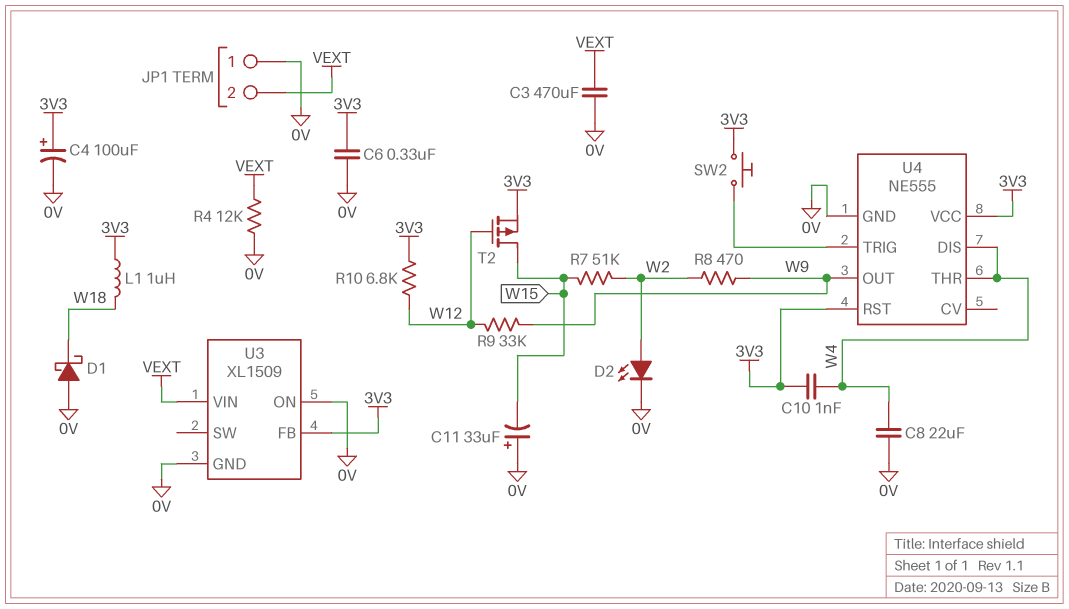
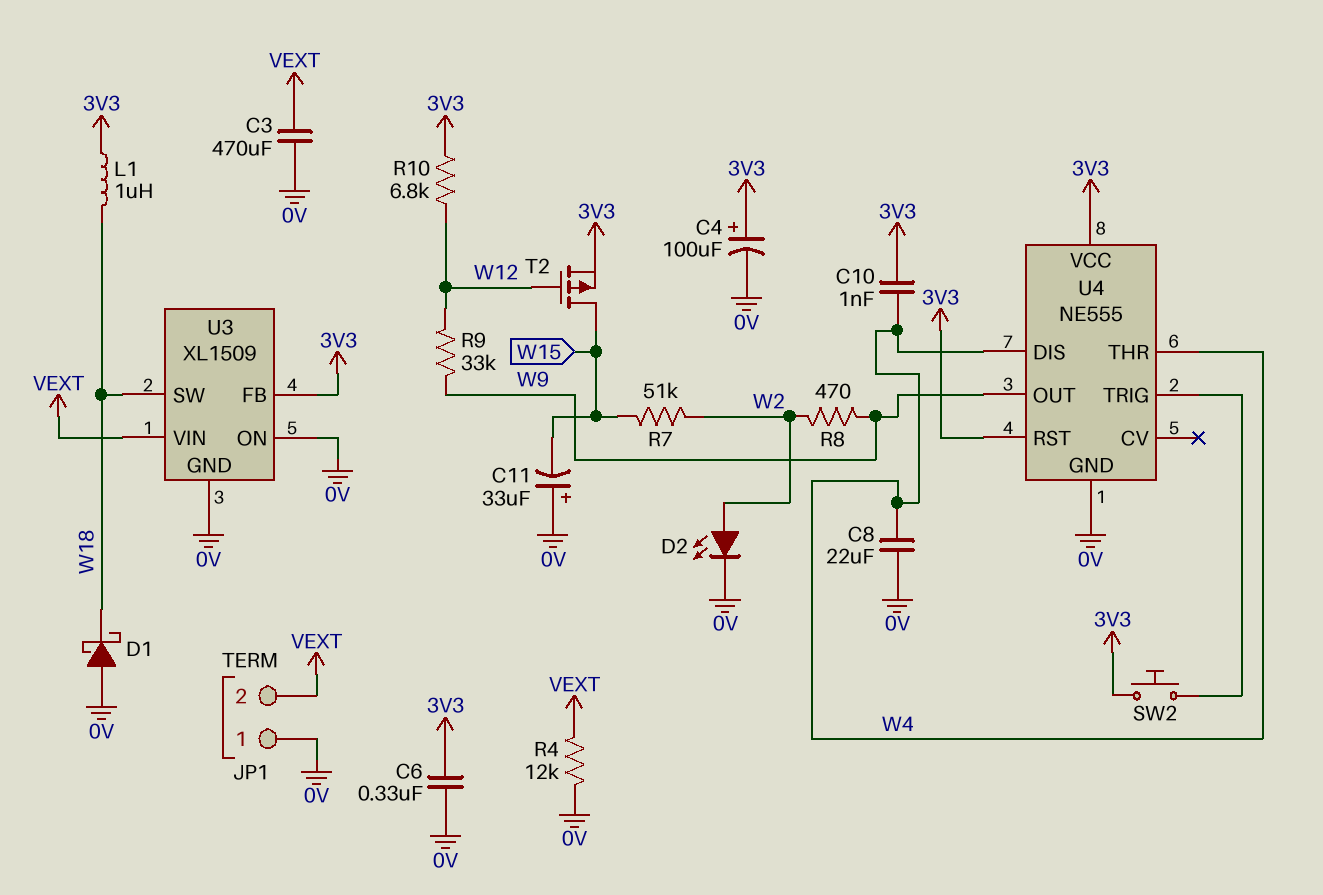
U3 pin SW: none -> W18

